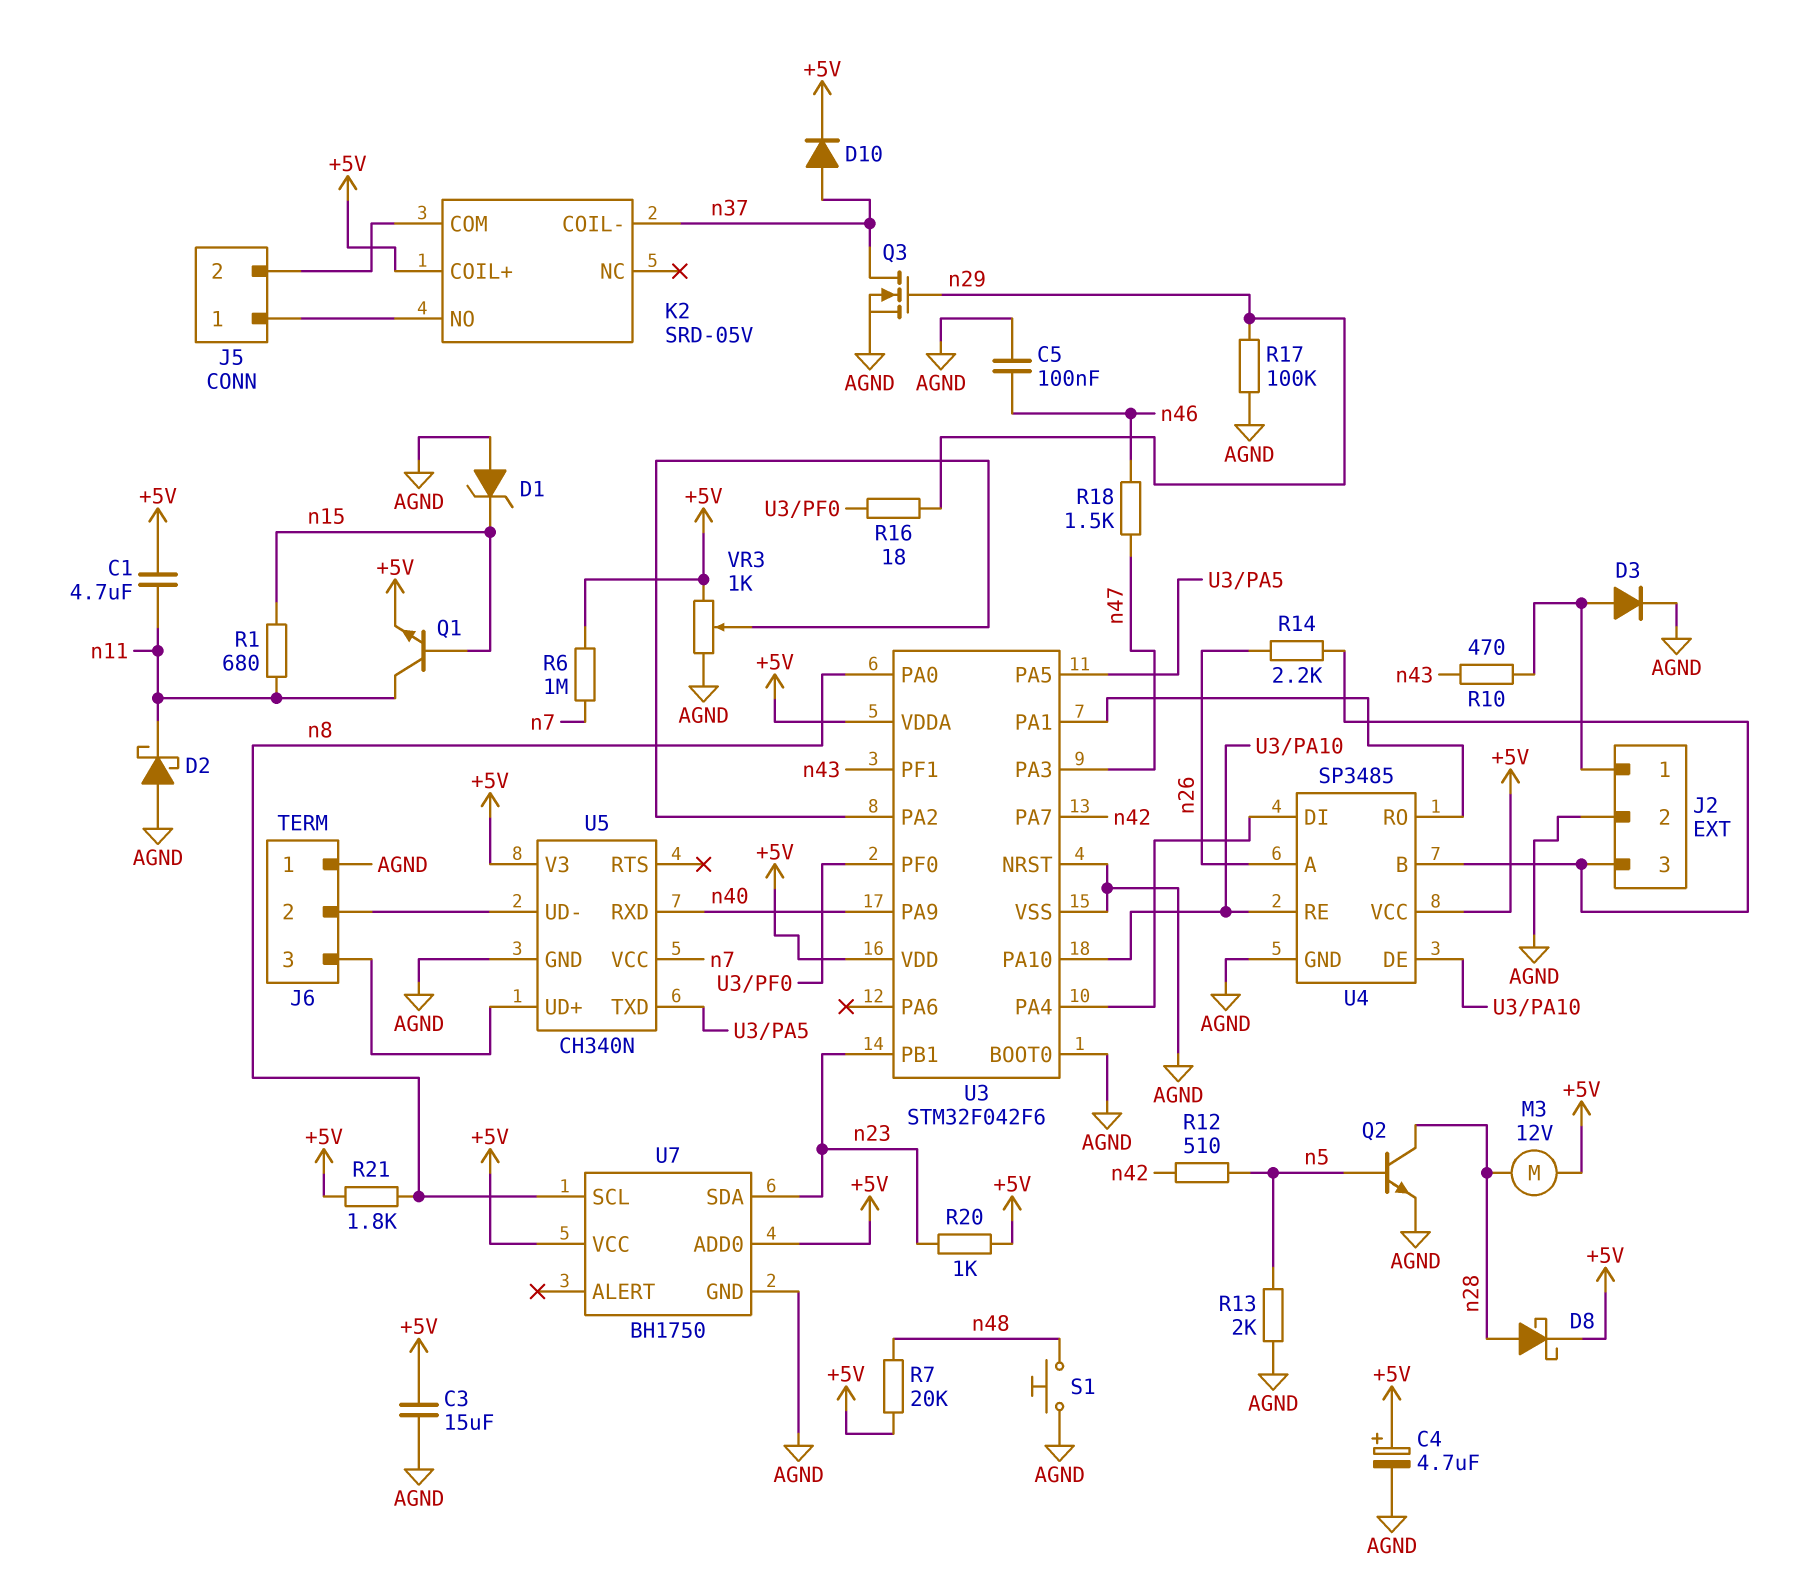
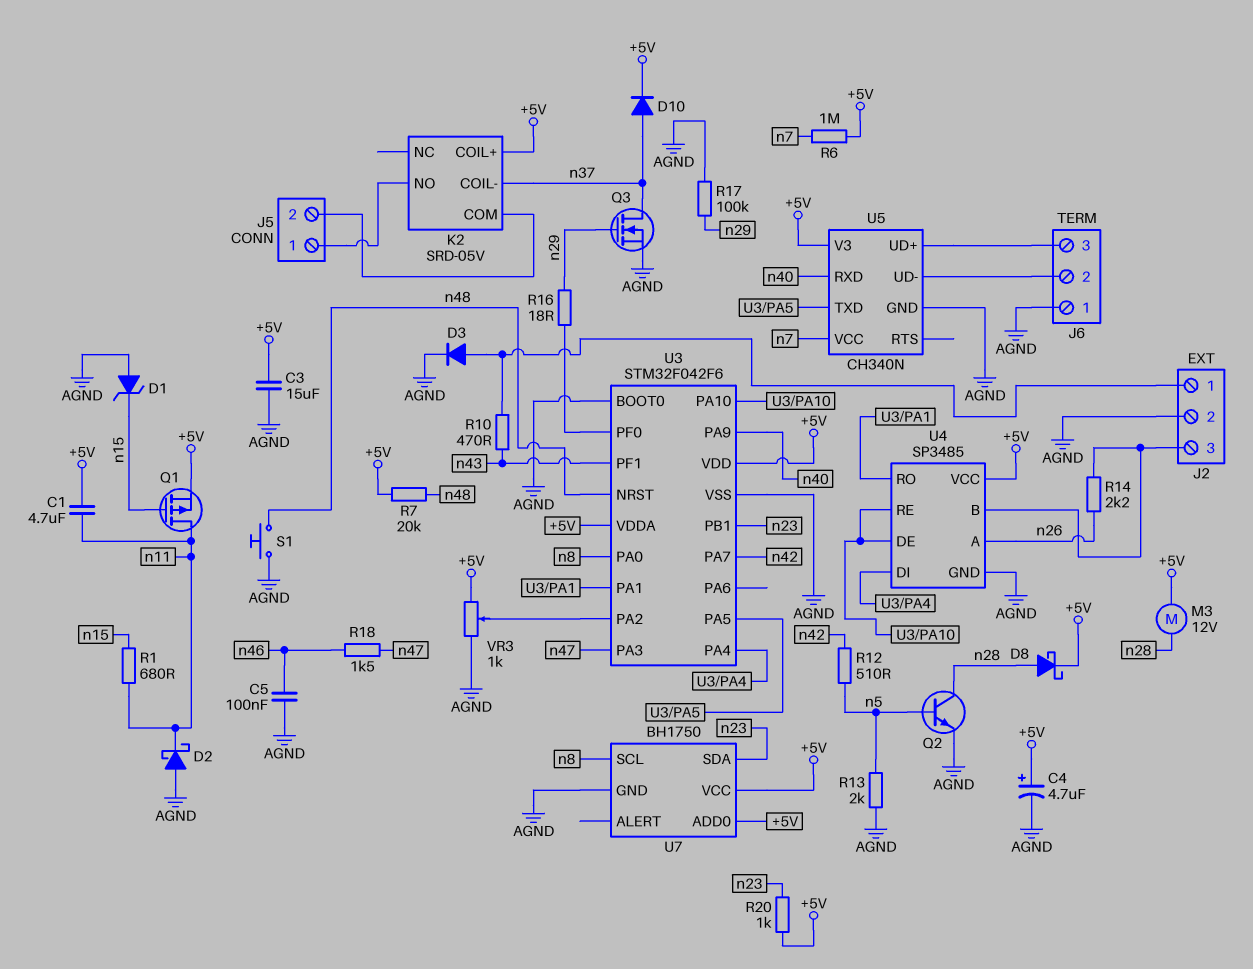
Q1: NPN (B n15, C n11, E +5V) -> PMOS (G n15, D n11, S +5V)
R21: 1.8k (+5V, n8) -> none
U3 pin NRST: AGND -> n48

